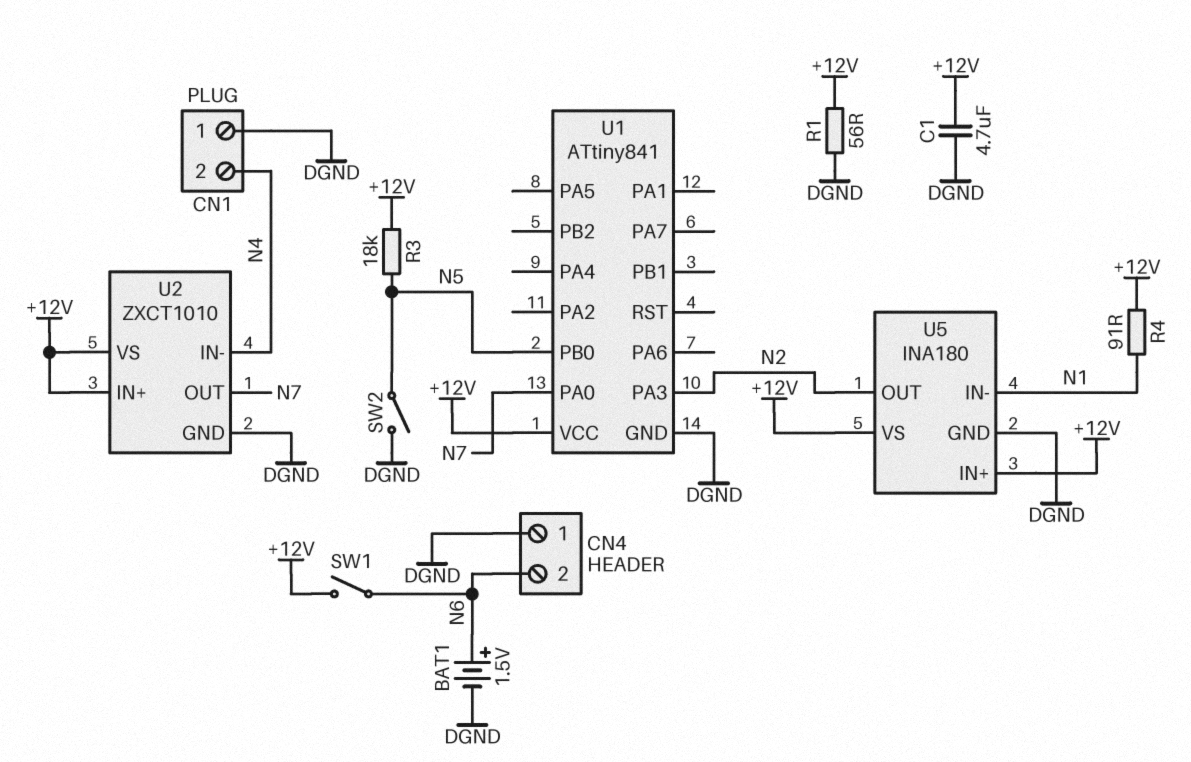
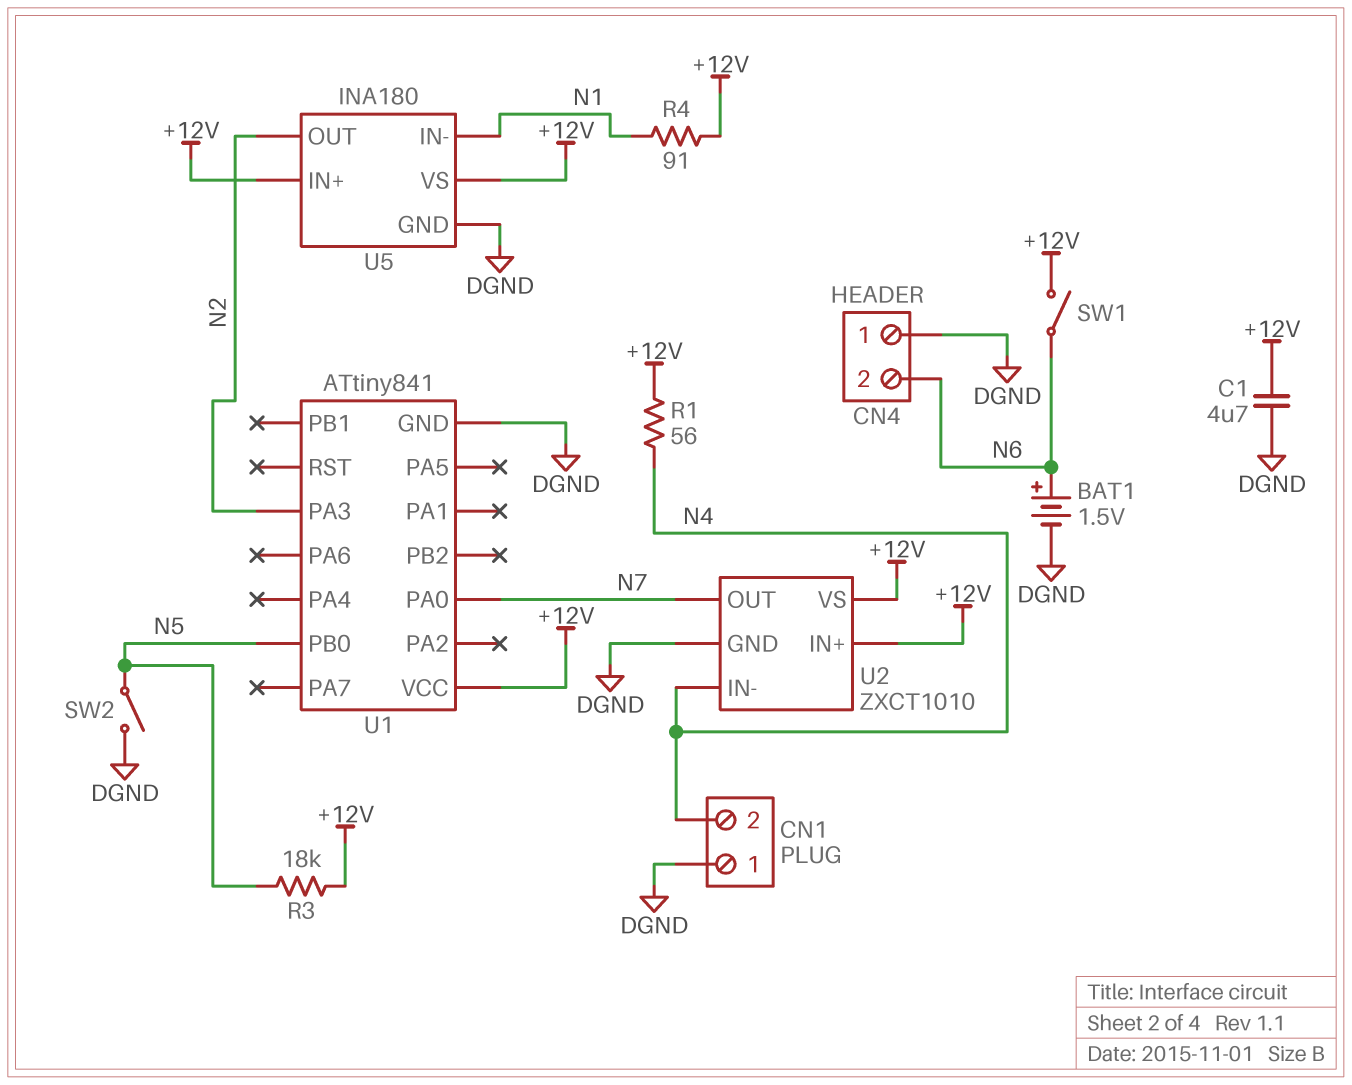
R1: 56 (+12V, DGND) -> 56 (+12V, N4)

